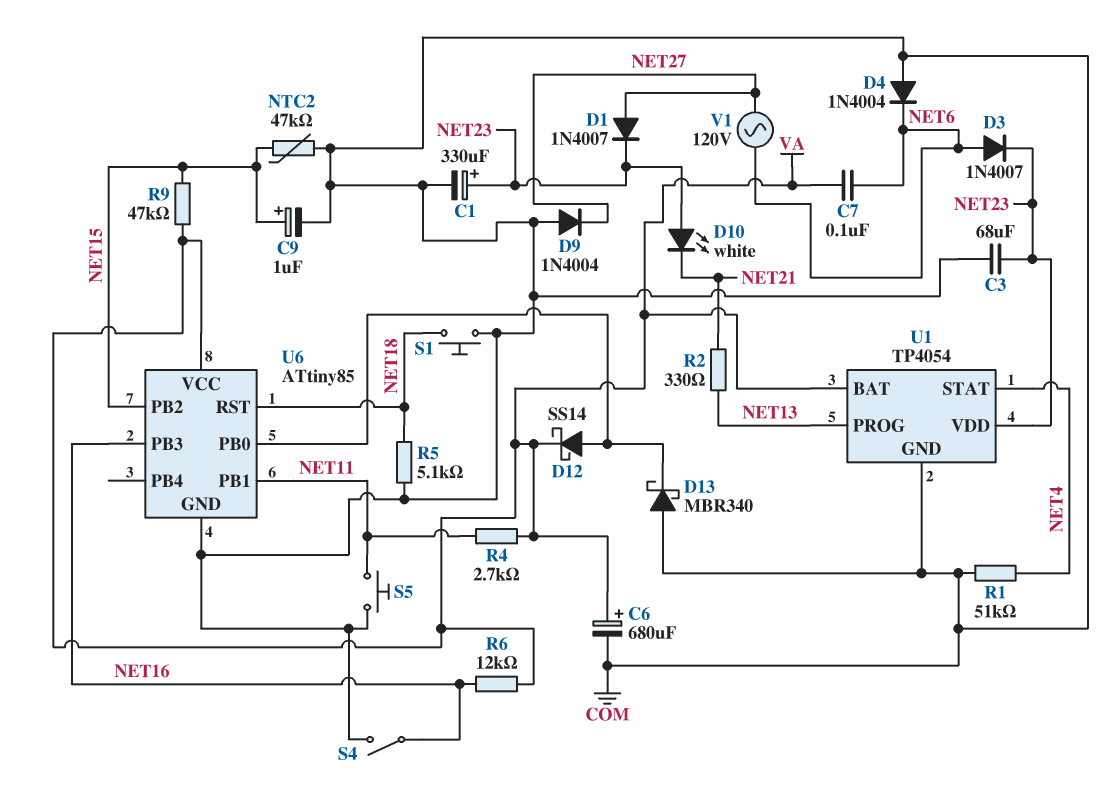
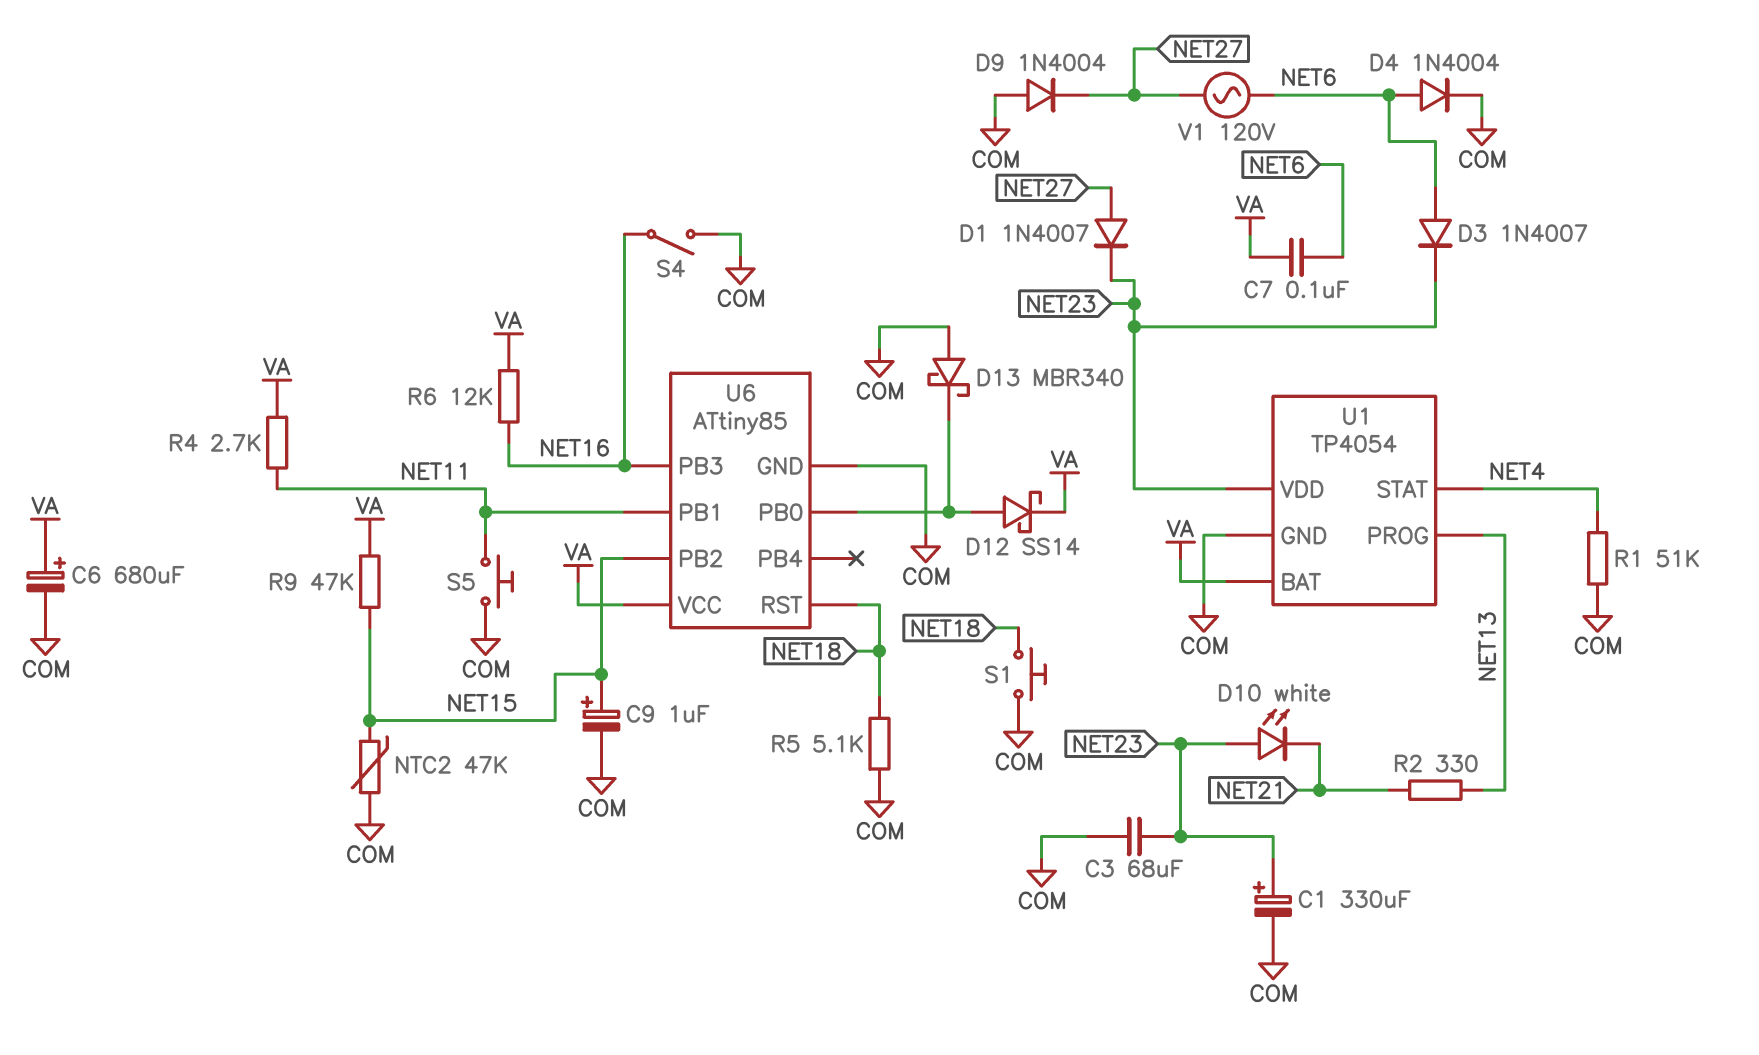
D4: diode 1N4004 (A COM, K NET6) -> diode 1N4004 (A NET6, K COM)

